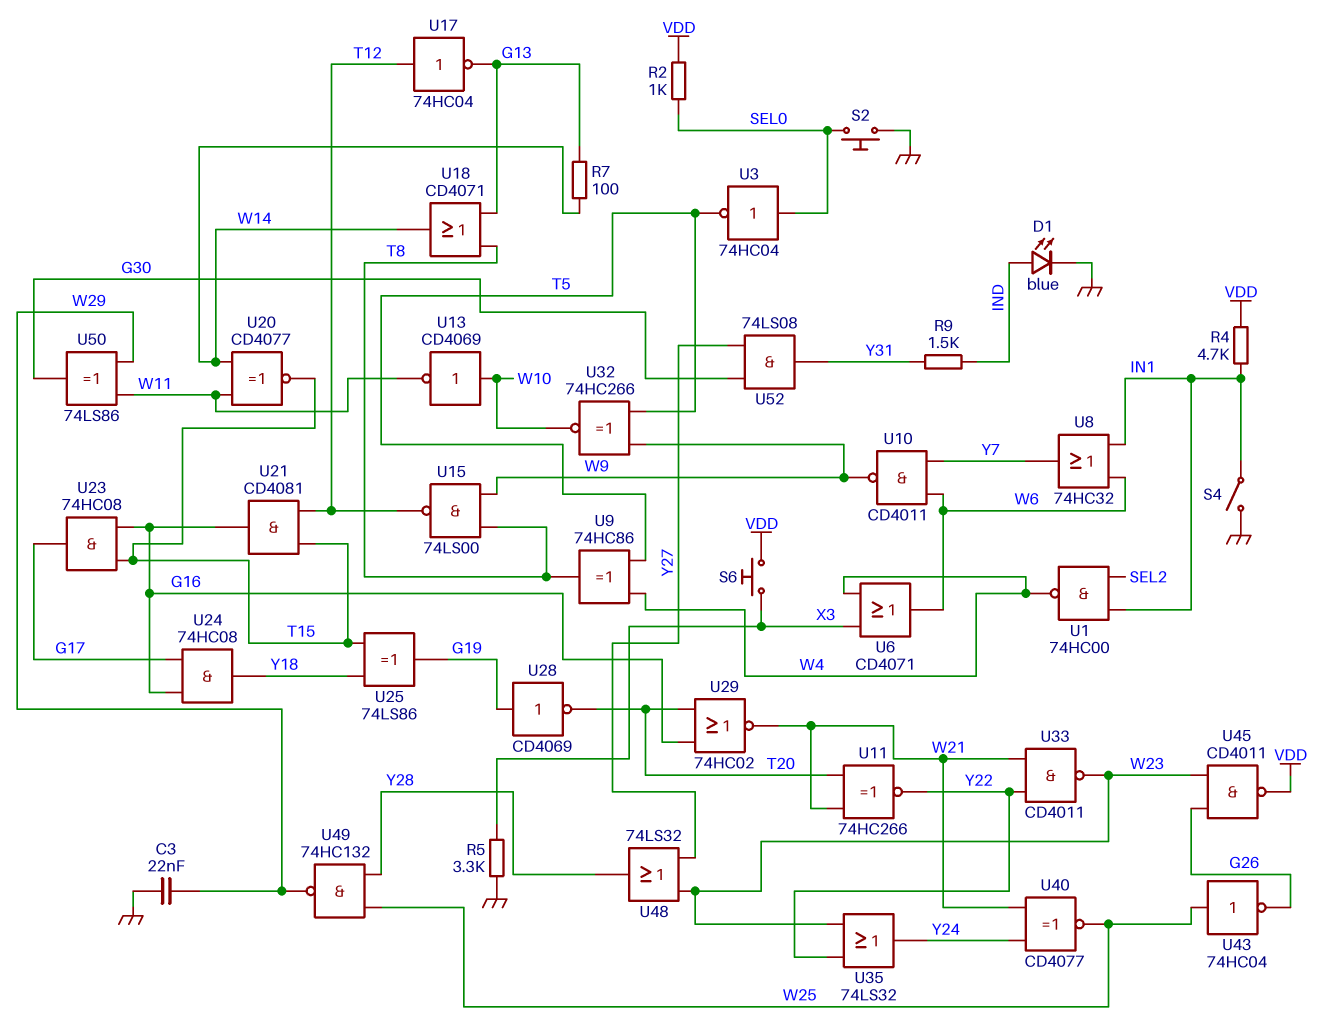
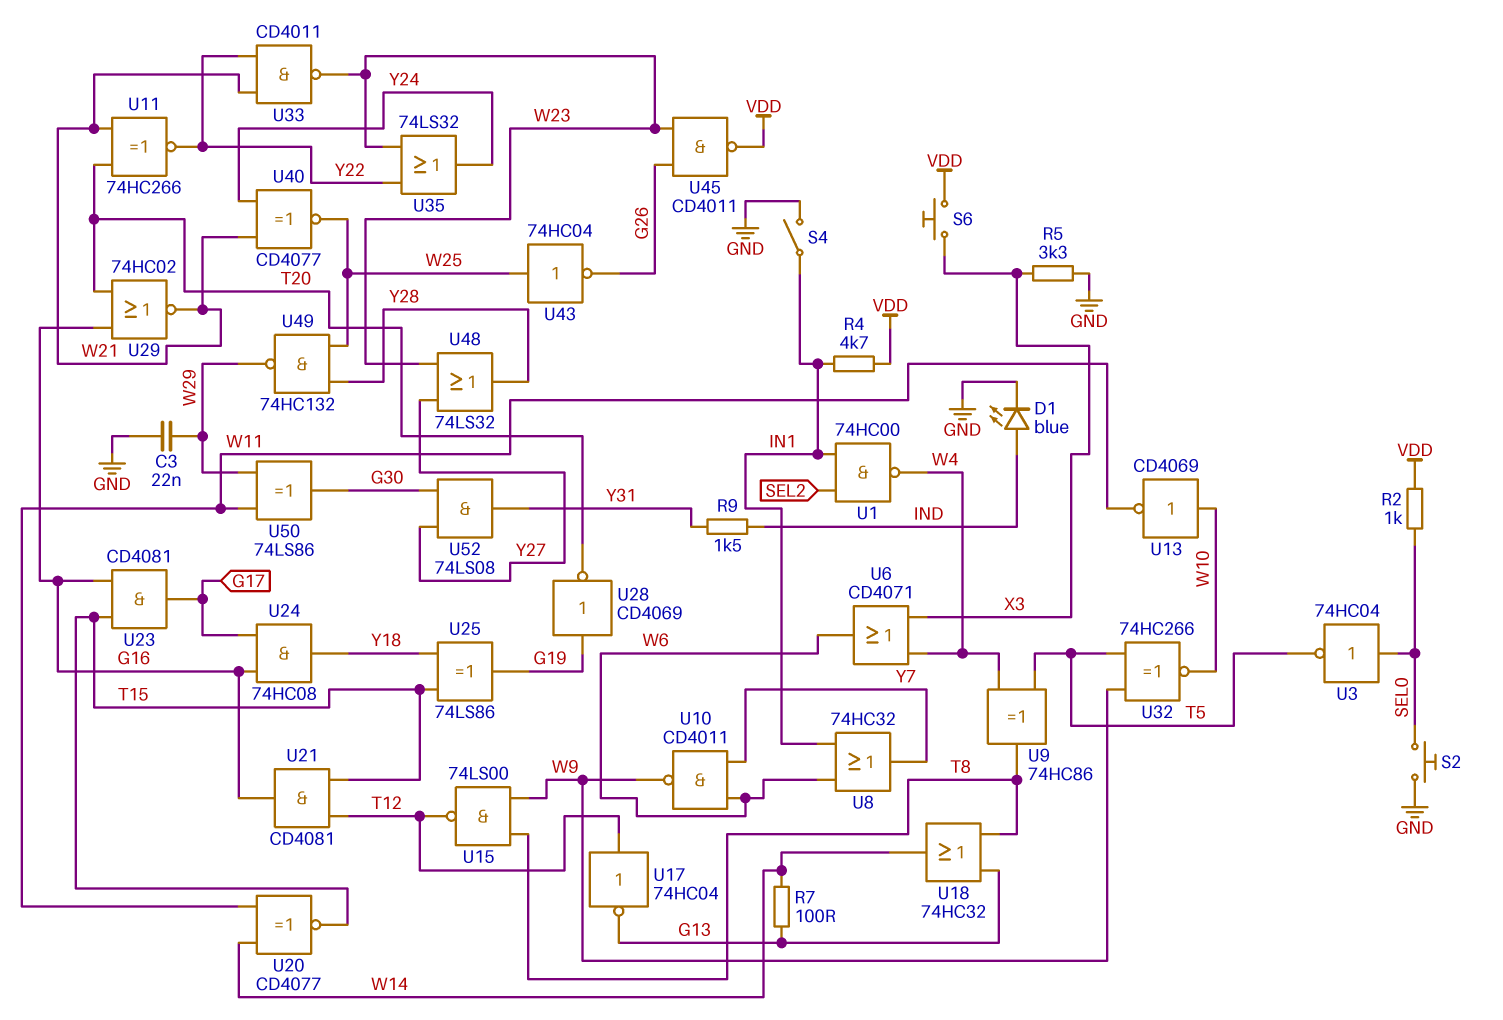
U18: OR CD4071 (in G13, in T8, out W14) -> OR 74HC32 (in G13, in T8, out W14)
U23: AND 74HC08 (in G16, in T15, out G17) -> AND CD4081 (in G16, in T15, out G17)

